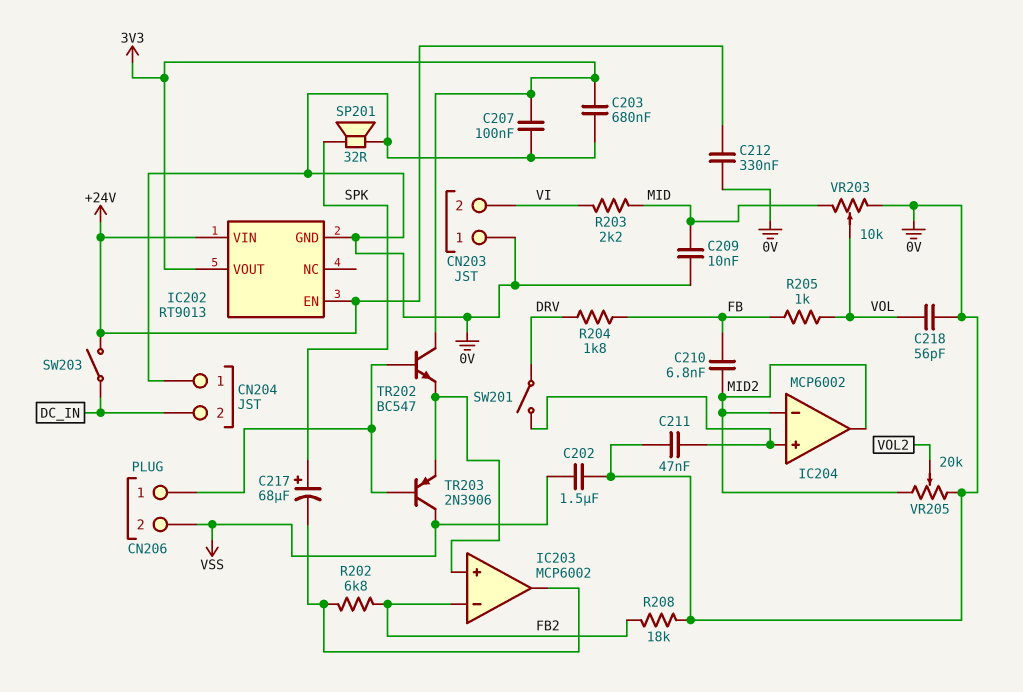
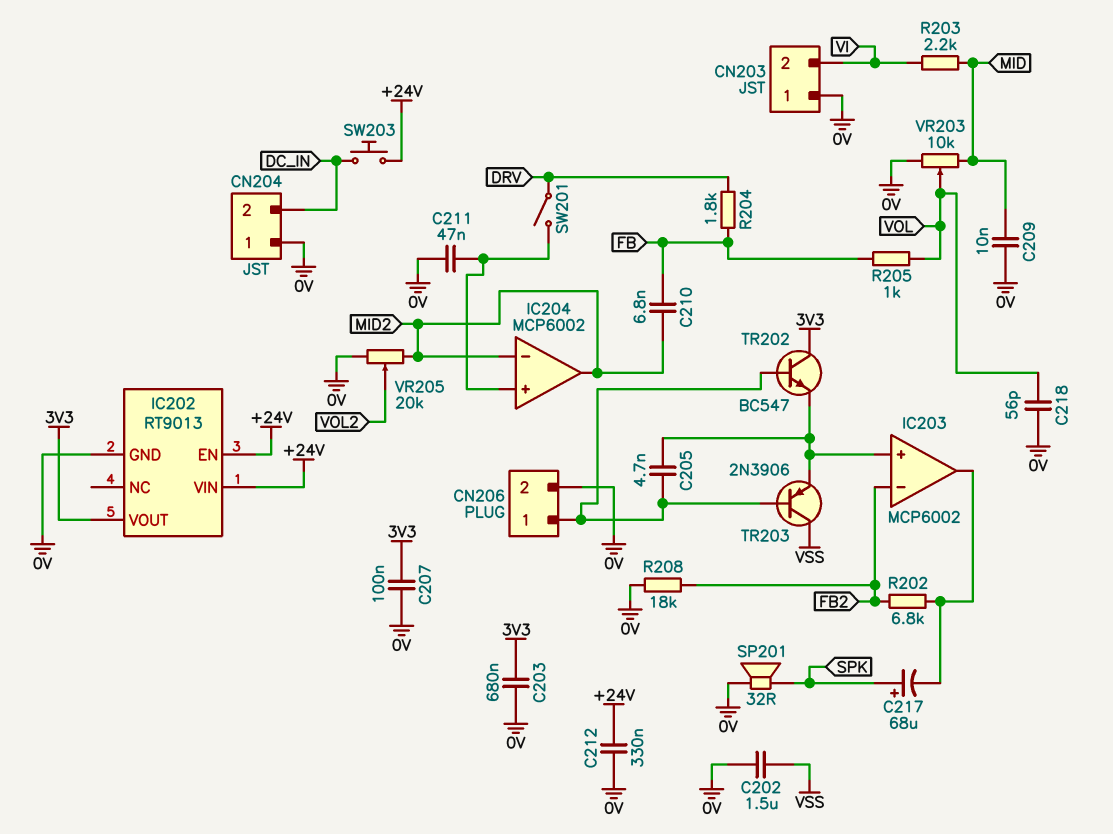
C205: none -> 4.7nF (CN206/1, IC203/in+)
CN206 pin 2: VSS -> 0V
SW203: switch (+24V, DC_IN) -> button (+24V, DC_IN)

